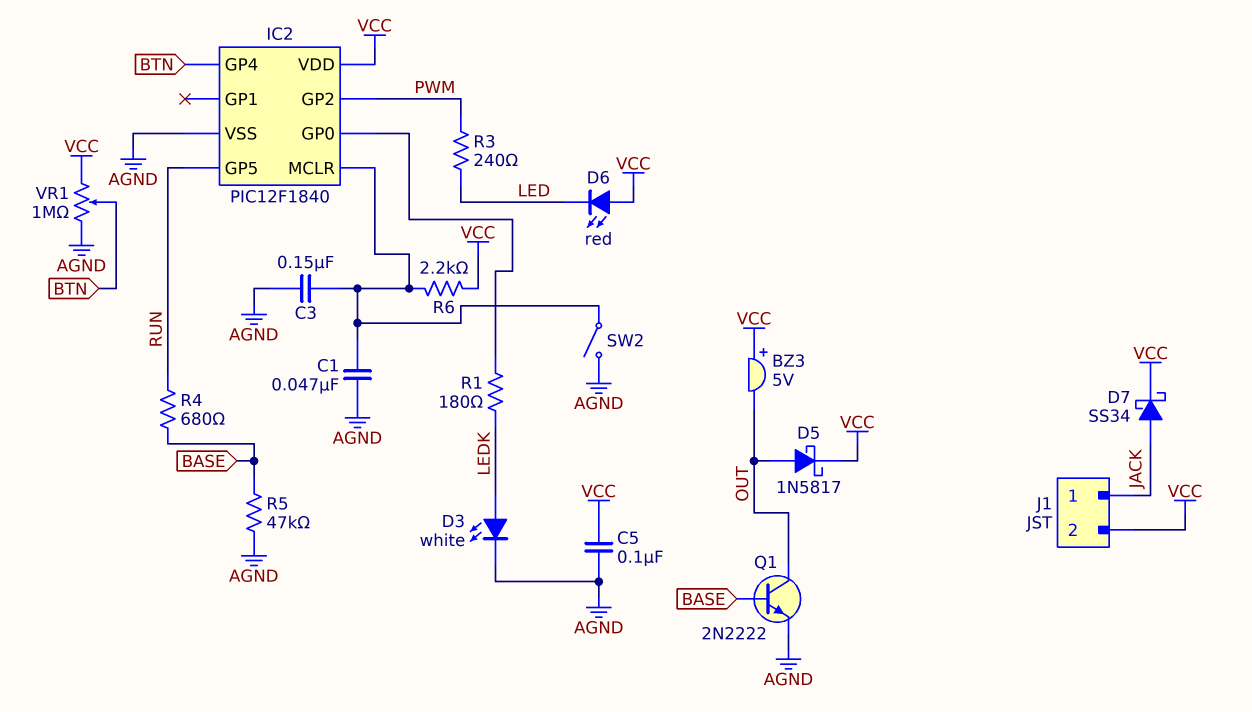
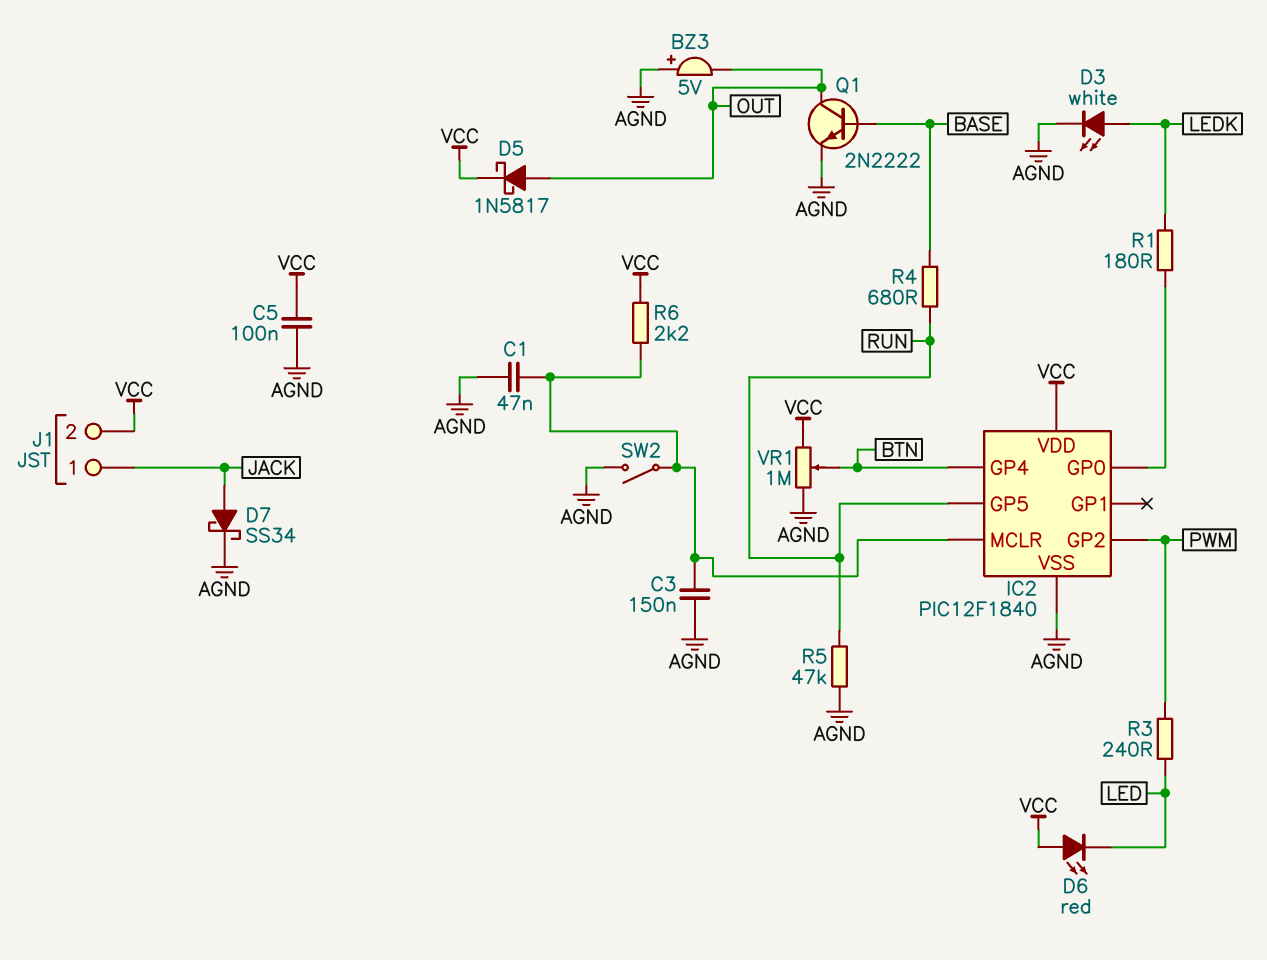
BZ3: buzzer 5V (plus VCC, minus OUT) -> buzzer 5V (plus AGND, minus OUT)
D7: schottky SS34 (A JACK, K VCC) -> schottky SS34 (A JACK, K AGND)
R5: 47k (AGND, BASE) -> 47k (AGND, RUN)

